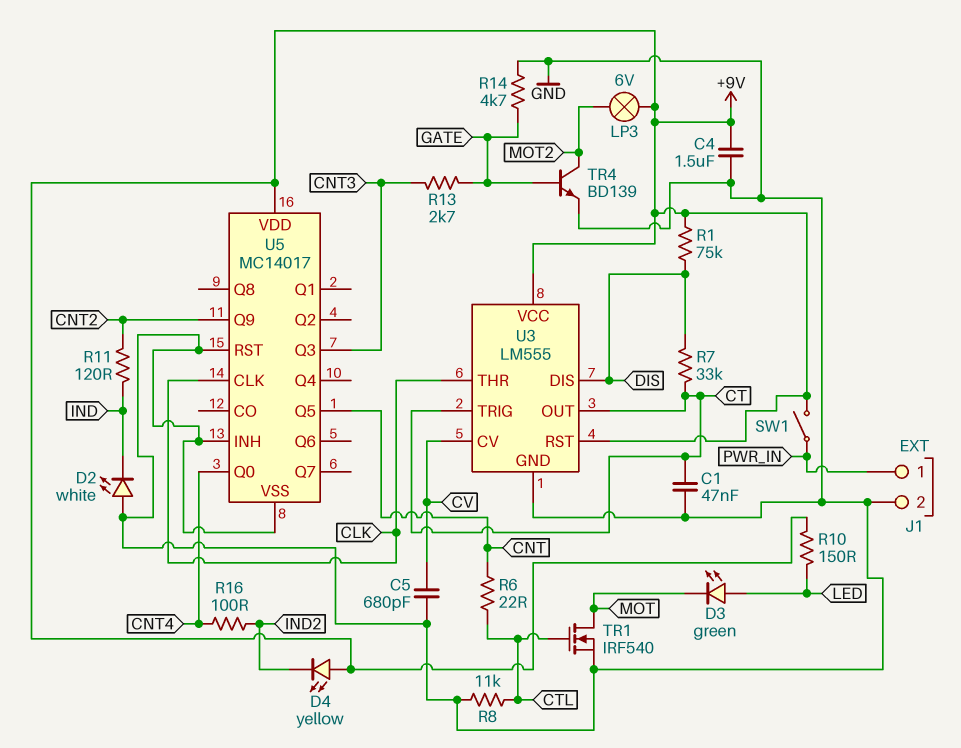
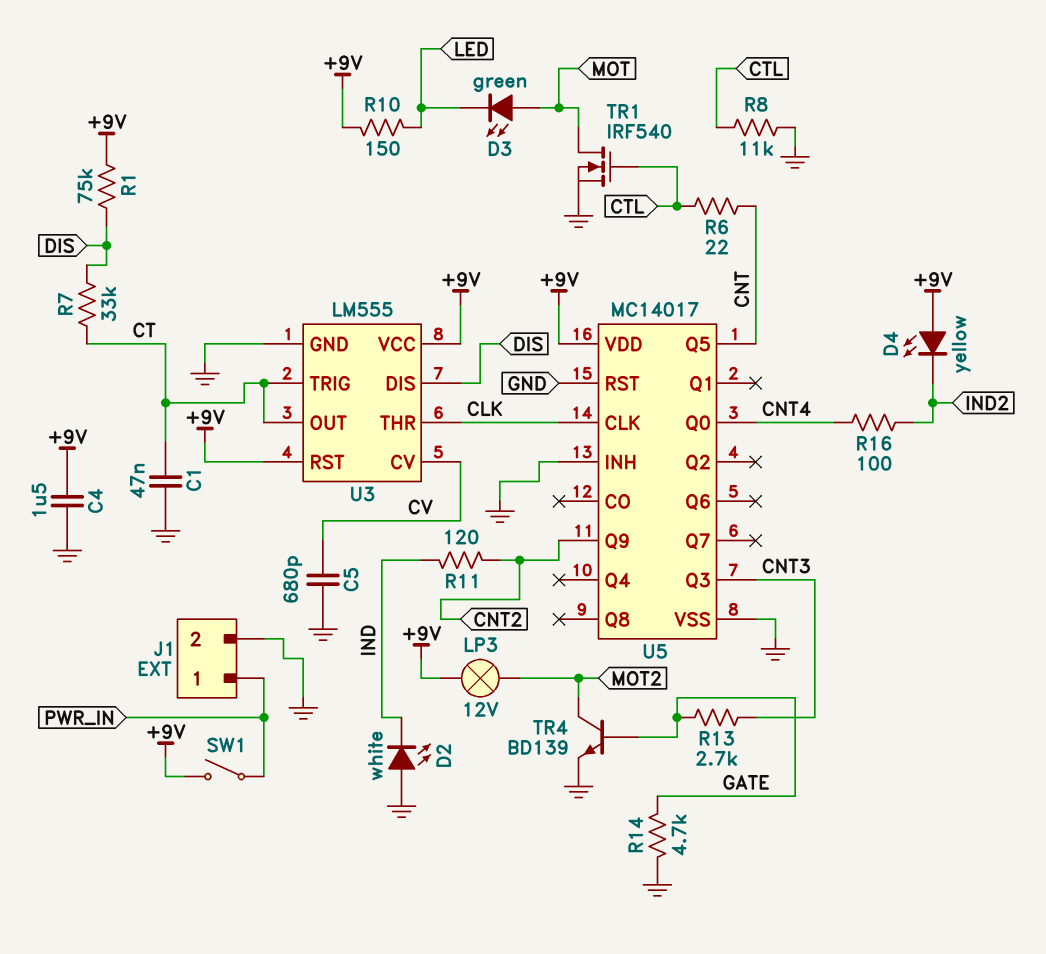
D3: LED green (A LED, K MOT) -> LED green (A MOT, K LED)
LP3: lamp 6V (+9V, MOT2) -> lamp 12V (+9V, MOT2)

